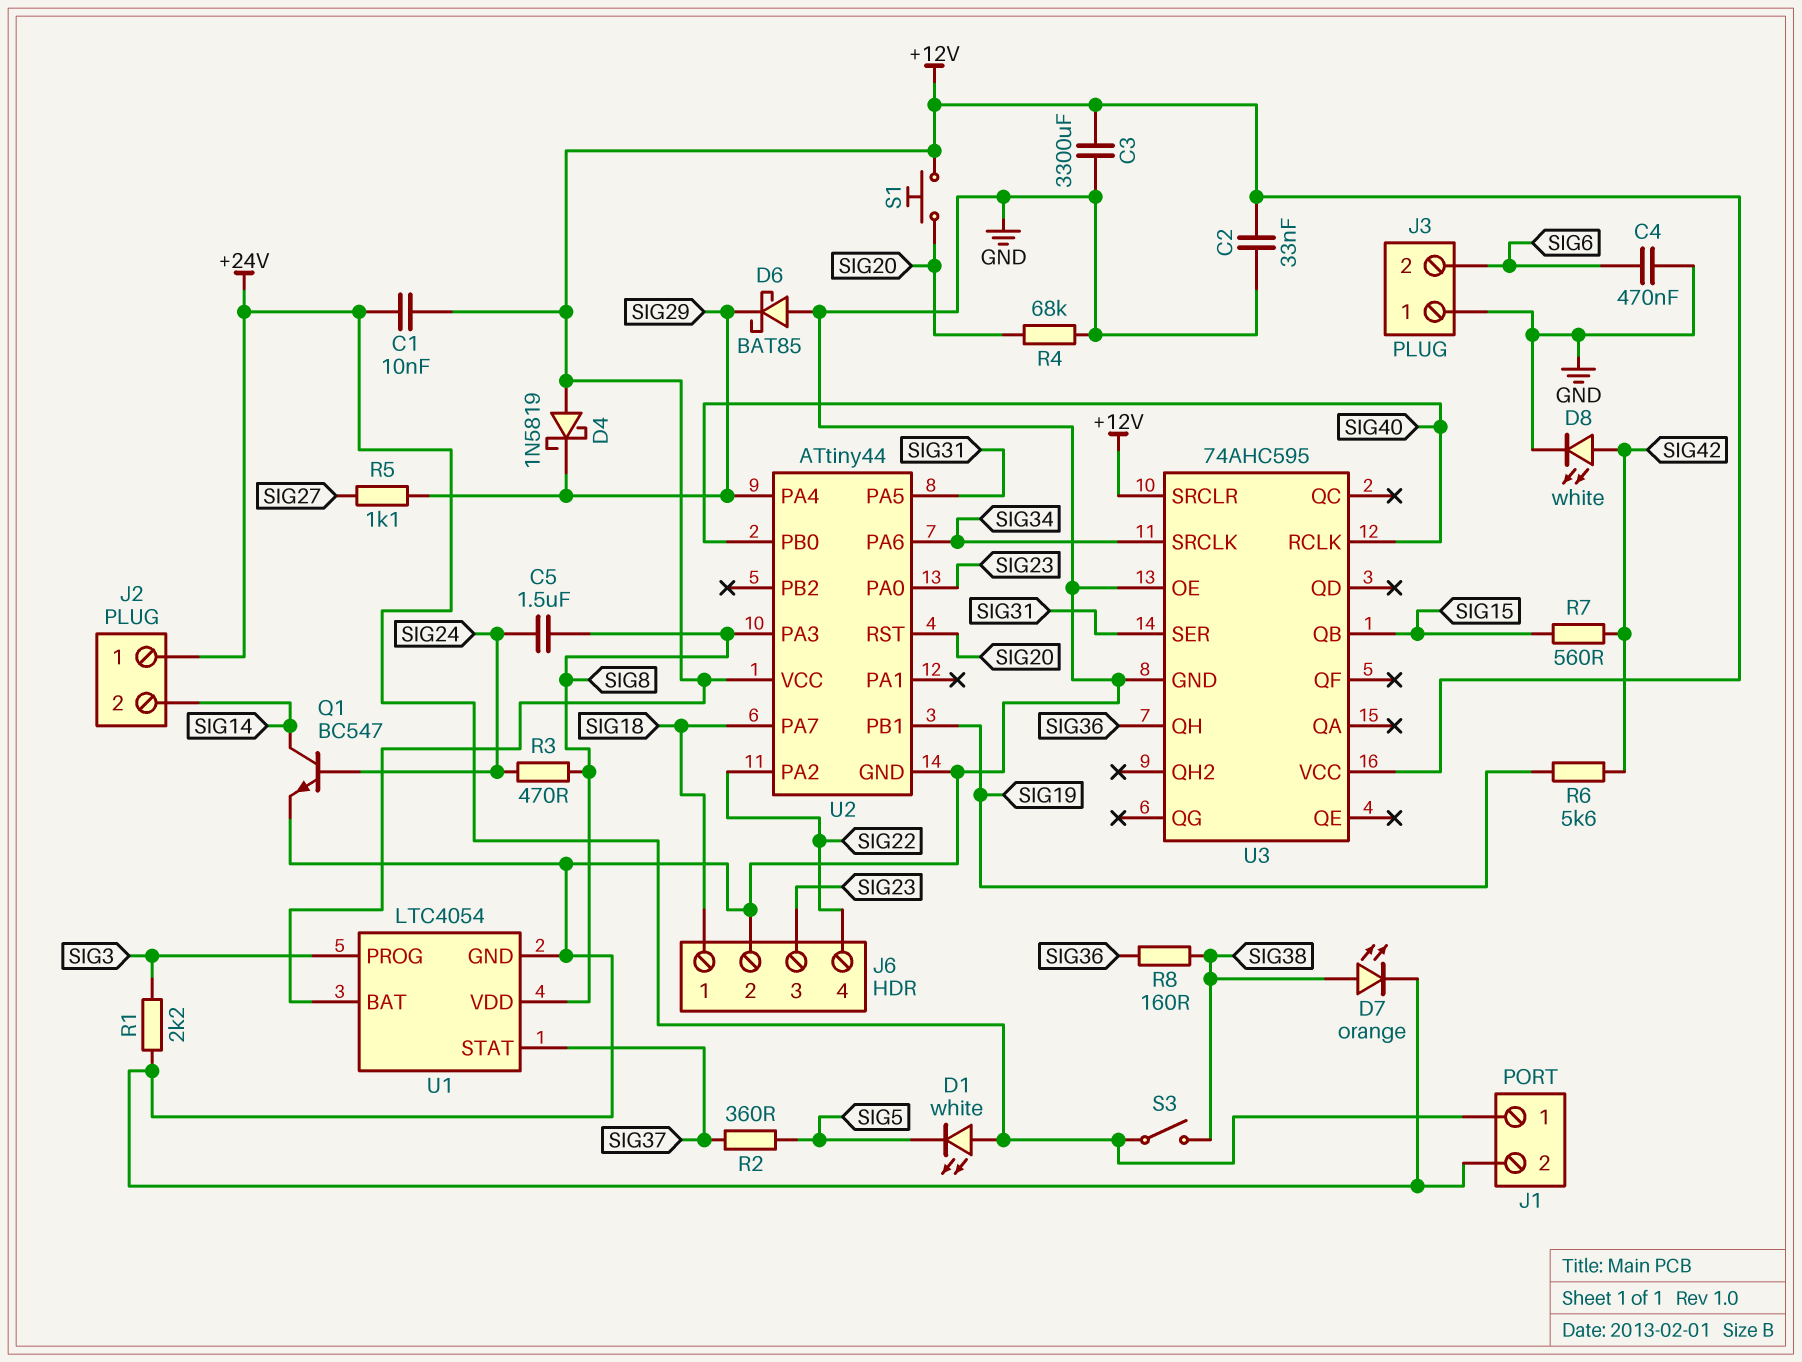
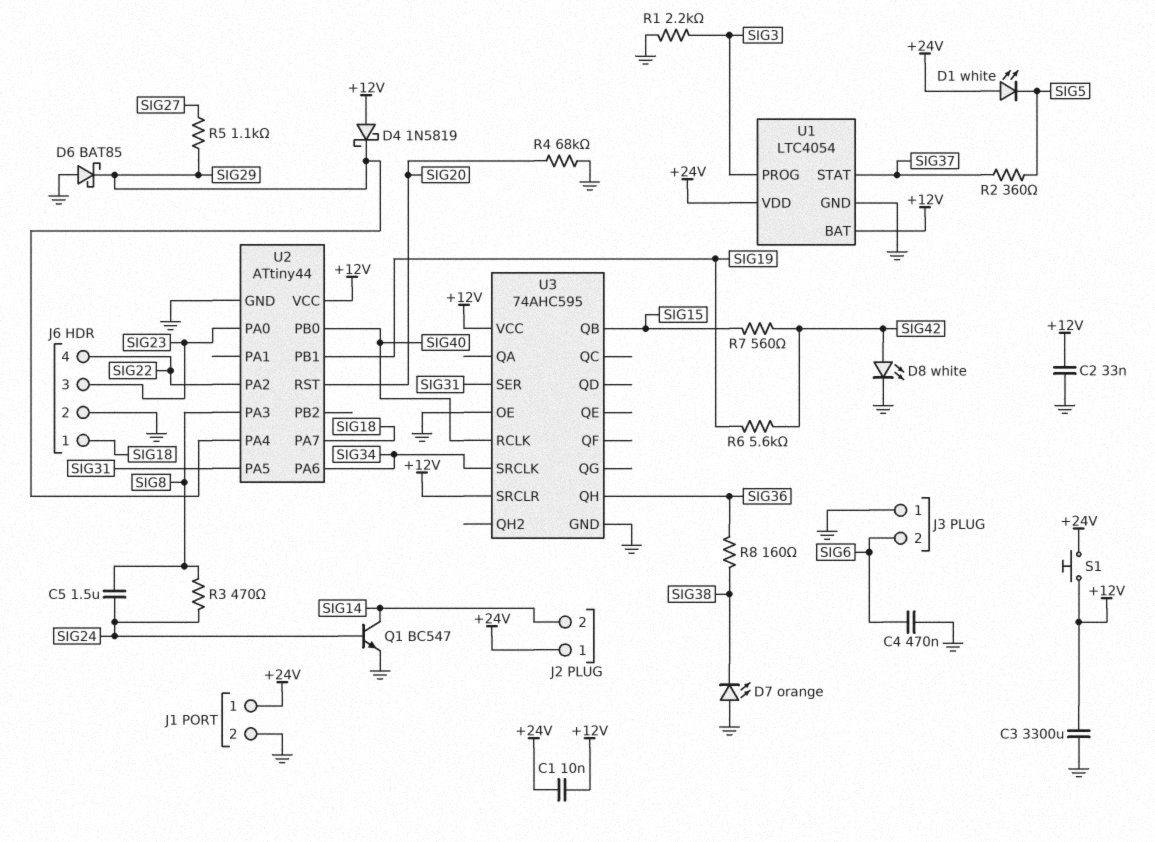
D7: LED orange (A SIG38, K GND) -> LED orange (A GND, K SIG38)
S1: button (+12V, SIG20) -> button (+12V, +24V)
S3: switch (+24V, SIG38) -> none
U1 pin VDD: SIG8 -> +24V

